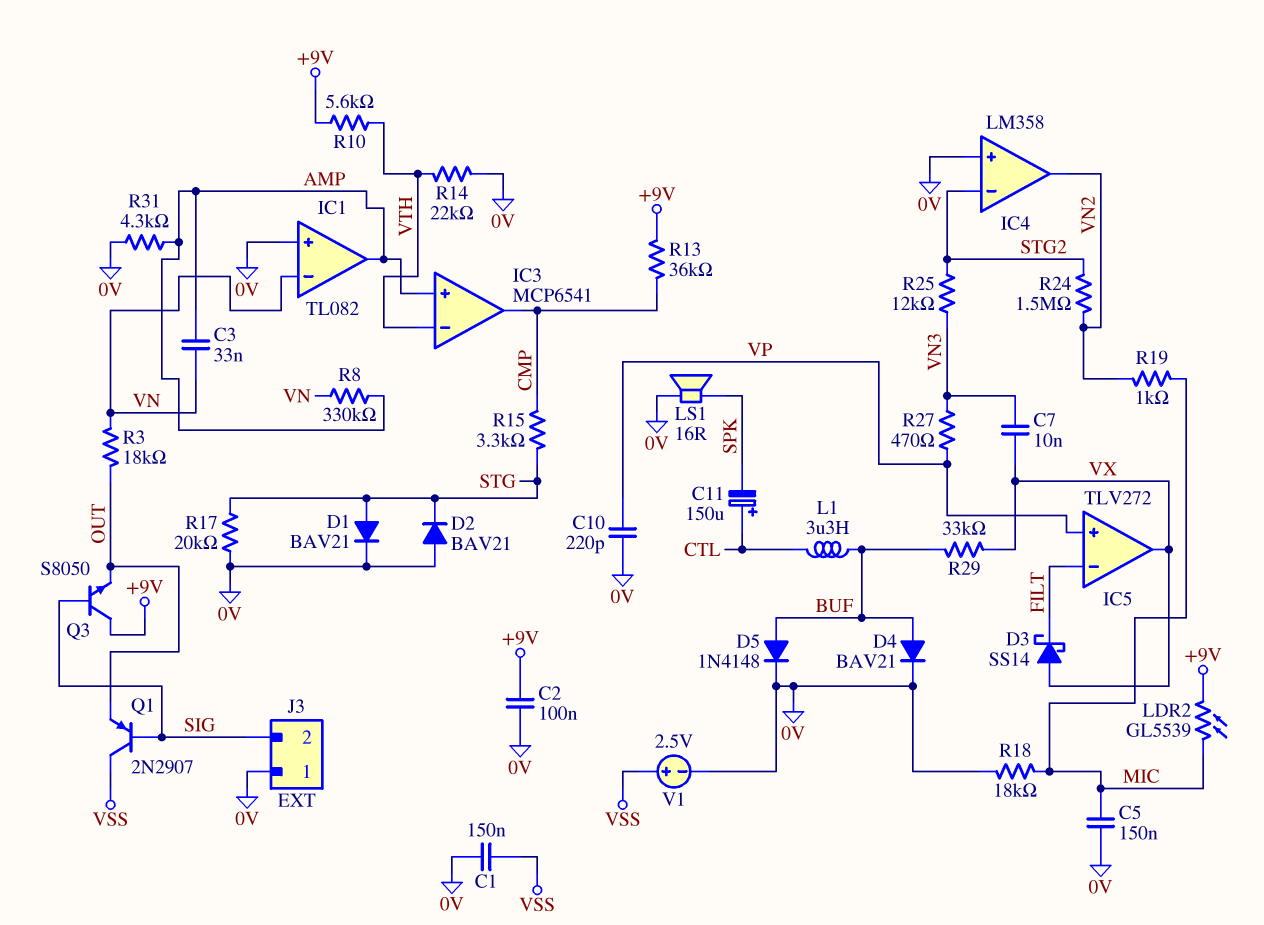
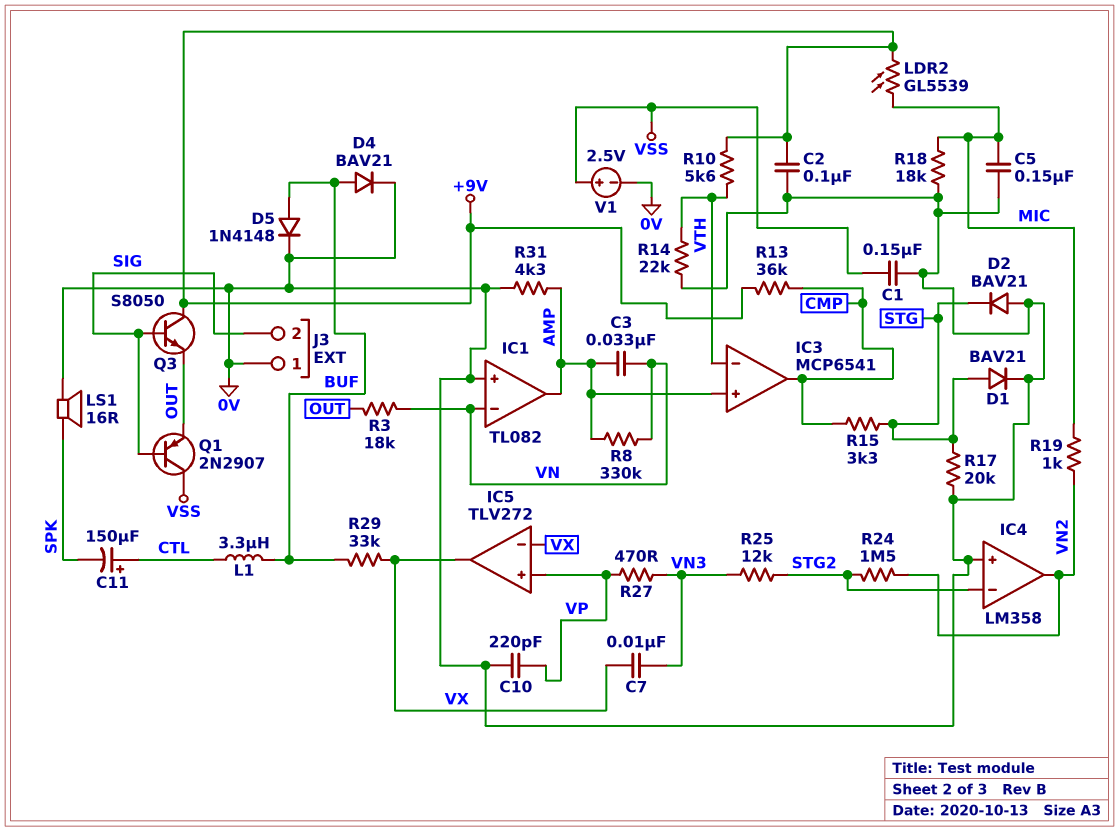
D3: schottky SS14 (A VX, K FILT) -> none
IC5 pin in-: FILT -> VX

